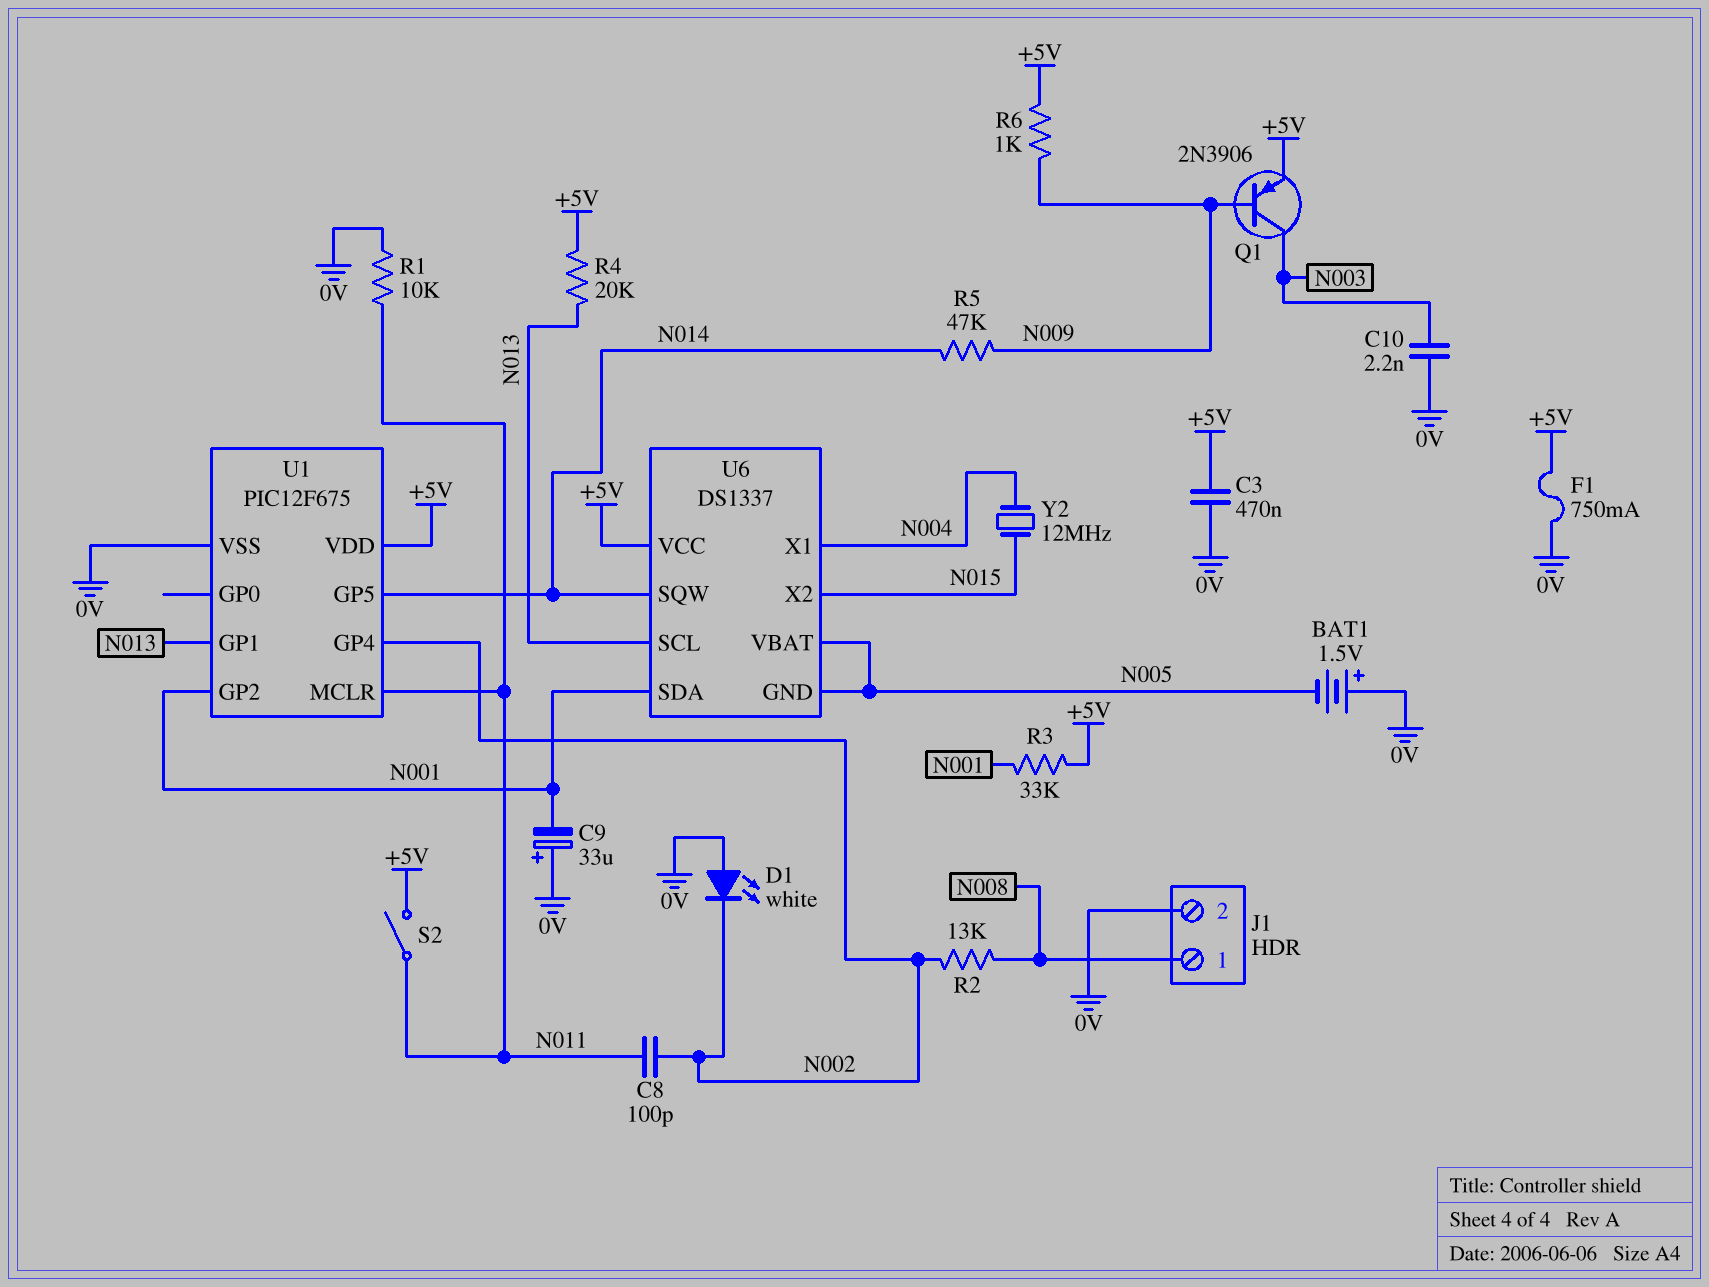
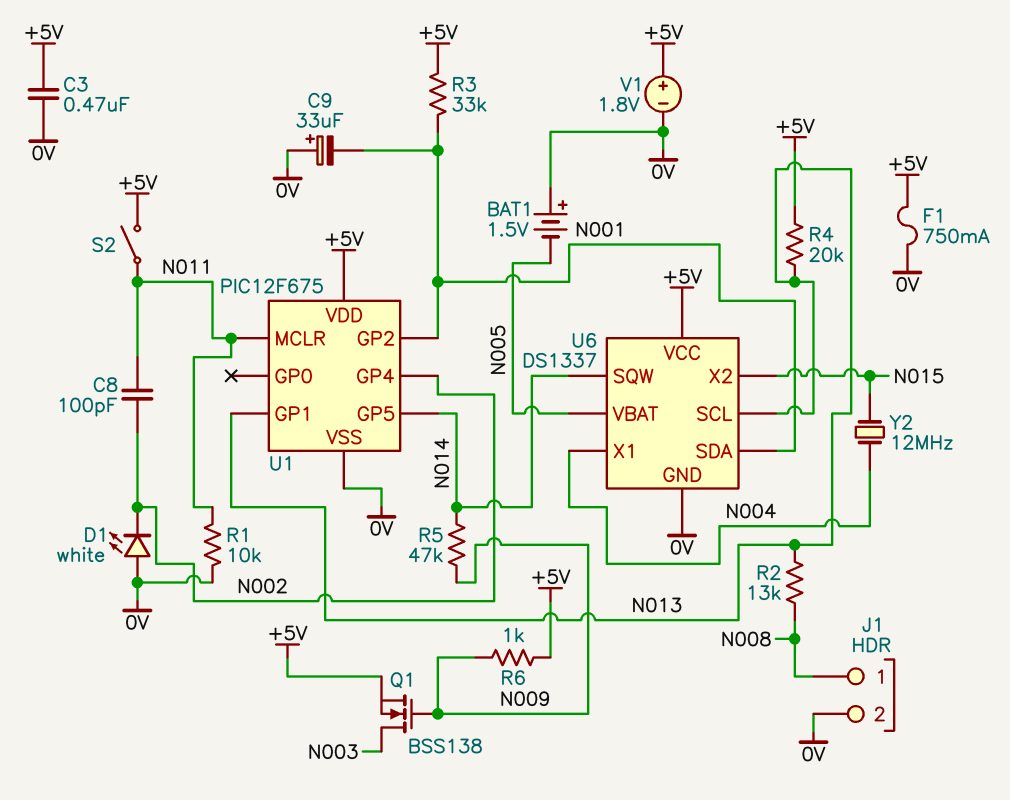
C10: 2.2nF (0V, N003) -> none
Q1: PNP 2N3906 (B N009, C N003, E +5V) -> NMOS BSS138 (G N009, D N003, S +5V)
R2: 13k (N002, N008) -> 13k (N008, N013)
U6 pin GND: N005 -> 0V
V1: none -> 1.8V (plus +5V, minus 0V)

